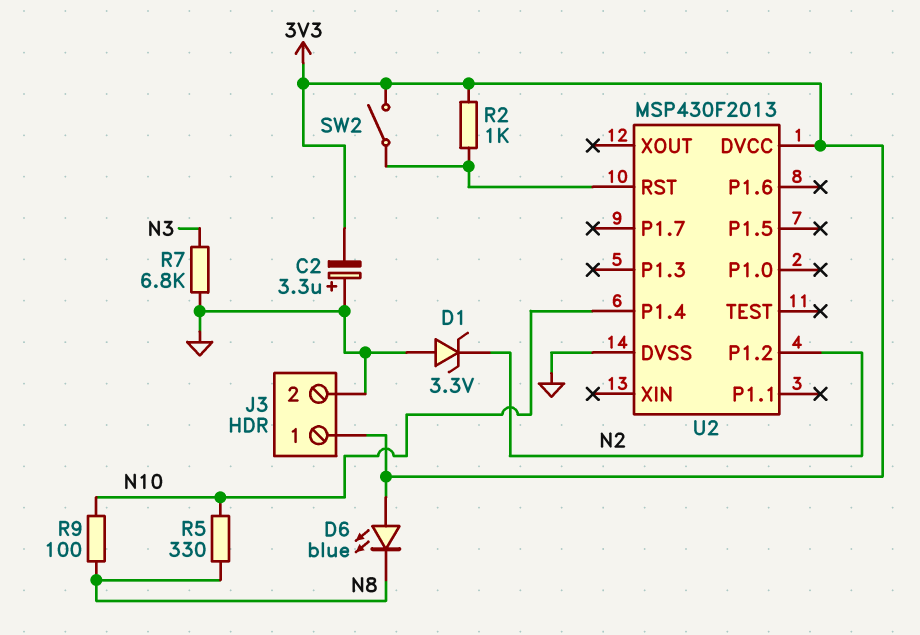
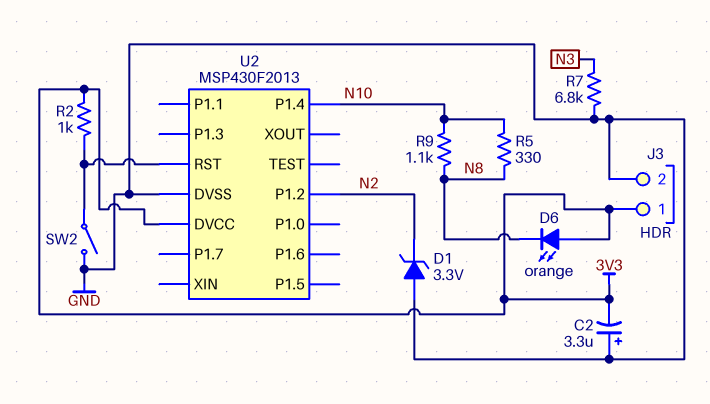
D6: LED blue (A 3V3, K N8) -> LED orange (A 3V3, K N8)
R9: 100 (N8, N10) -> 1.1k (N8, N10)
SW2: switch (3V3, U2/RST) -> switch (GND, U2/RST)

